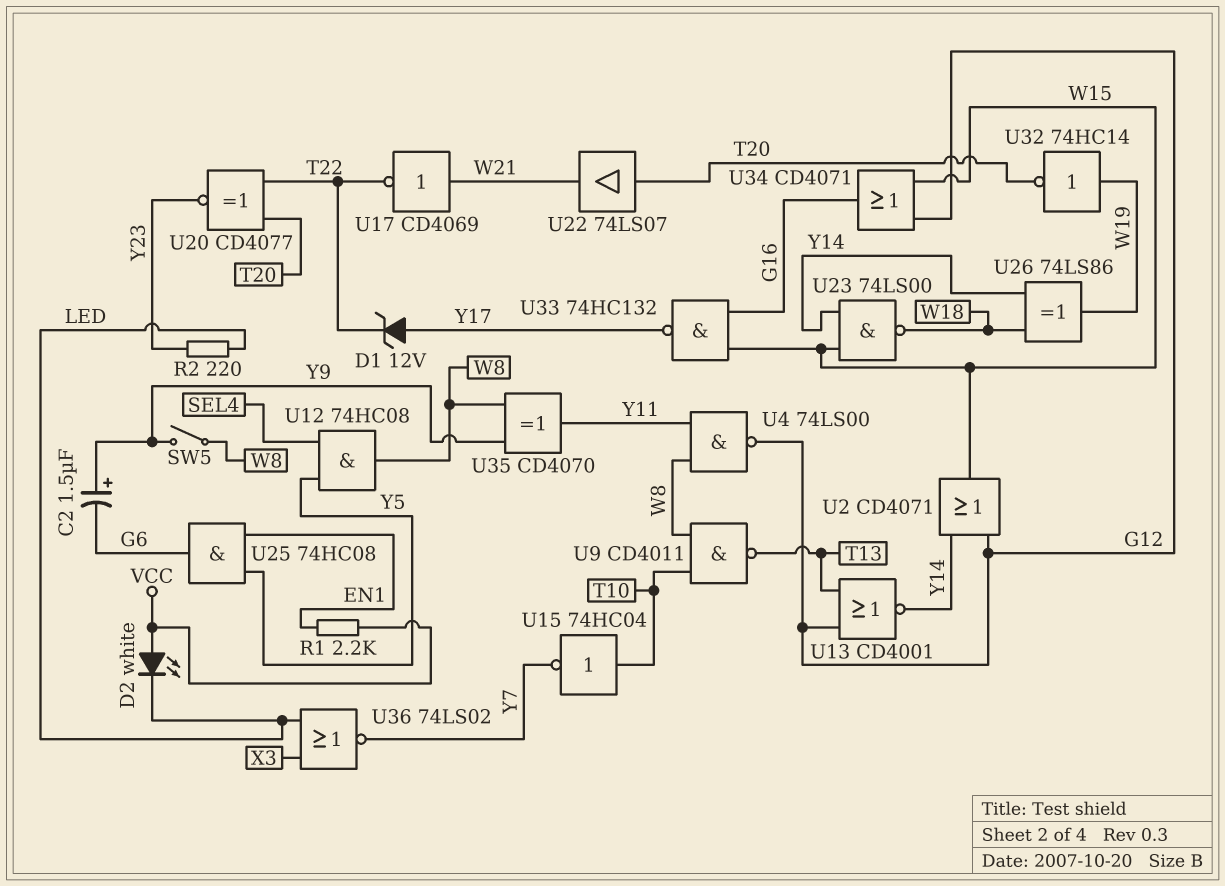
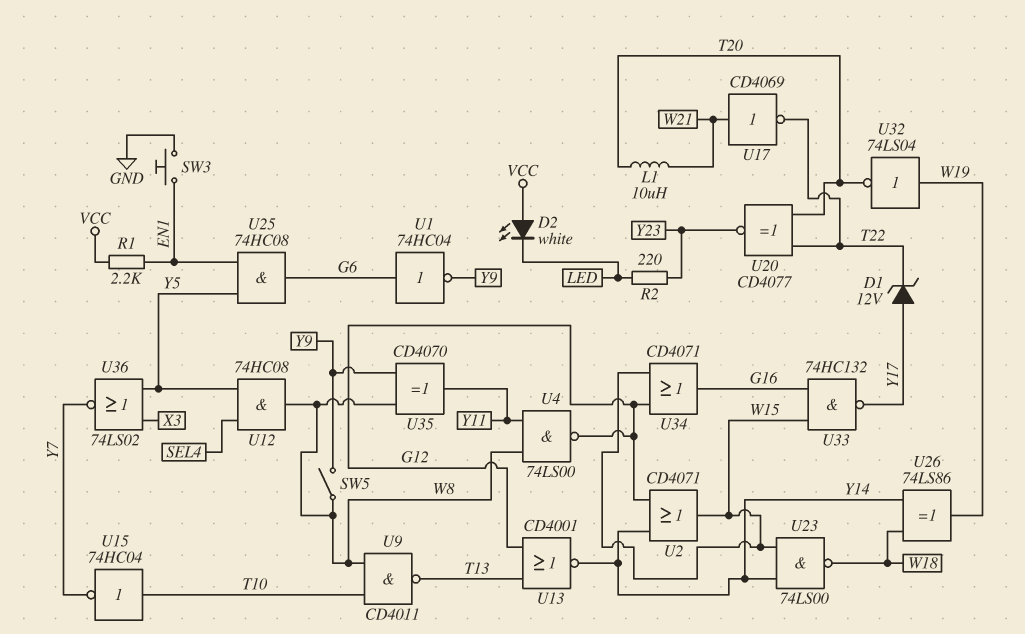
C2: 1.5uF (plus Y9, minus G6) -> none
L1: none -> 10uH (T20, W21)
SW3: none -> button (EN1, GND)
U1: none -> NOT 74HC04 (in G6, out Y9)
U22: buffer 74LS07 (in T20, out W21) -> none
U32: NOT 74HC14 (in W19, out T20) -> NOT 74LS04 (in W19, out T20)
U36: NOR 74LS02 (in LED, in X3, out Y7) -> NOR 74LS02 (in X3, in Y5, out Y7)

